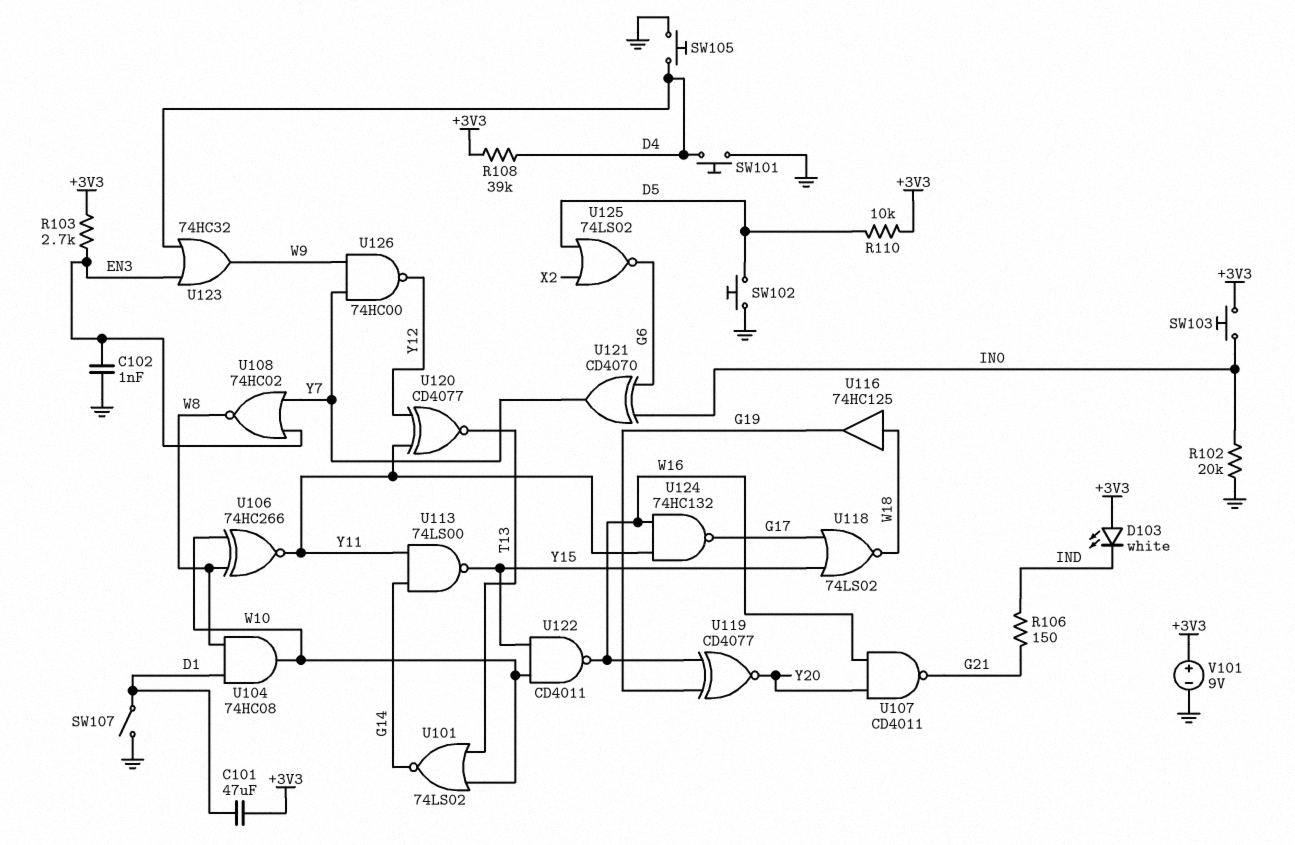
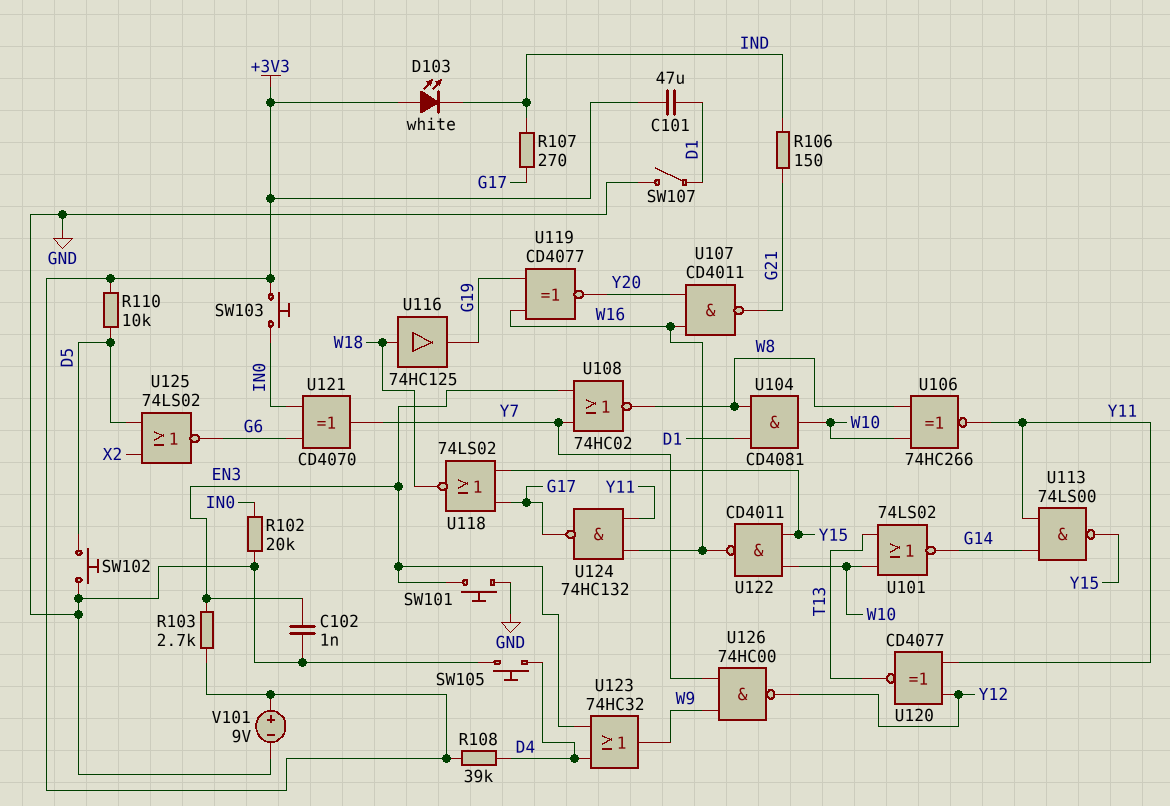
R107: none -> 270 (G17, IND)
SW101: button (D4, GND) -> button (EN3, GND)
U104: AND 74HC08 (in D1, in W8, out W10) -> AND CD4081 (in D1, in W8, out W10)

